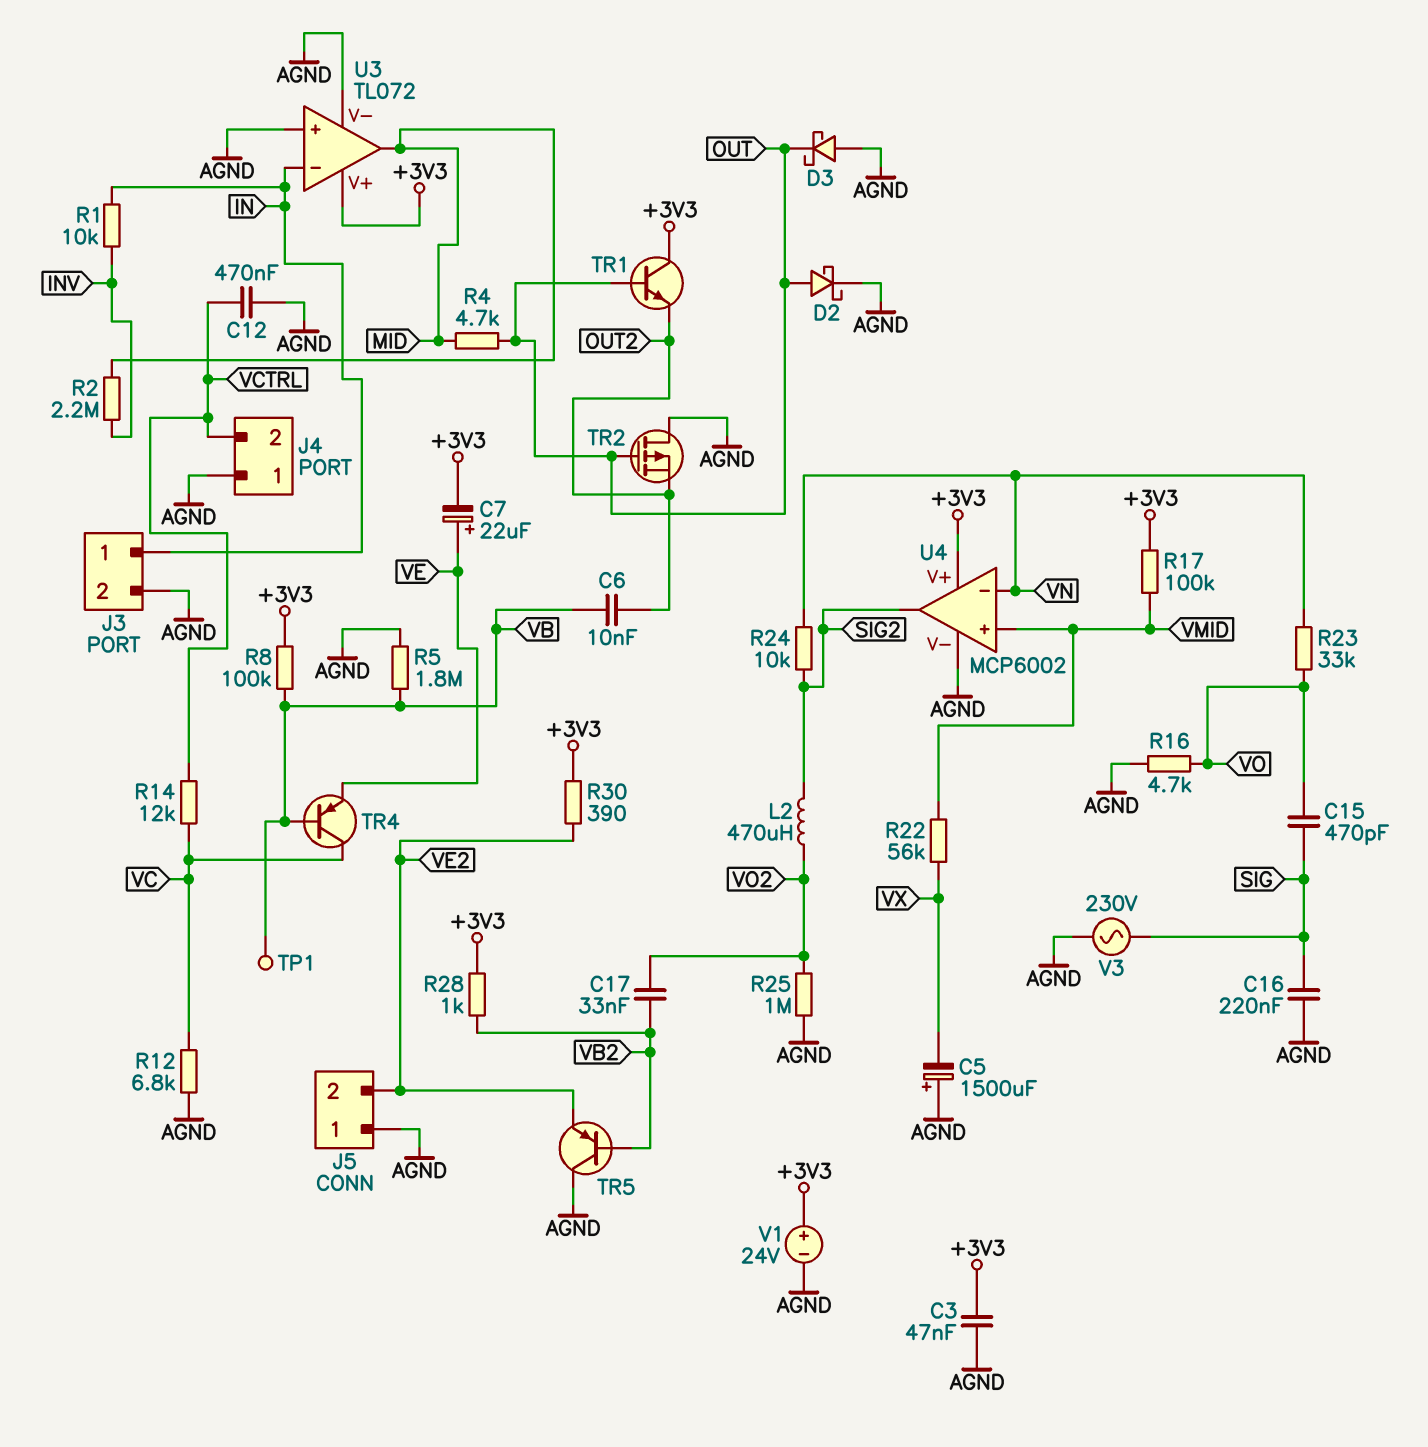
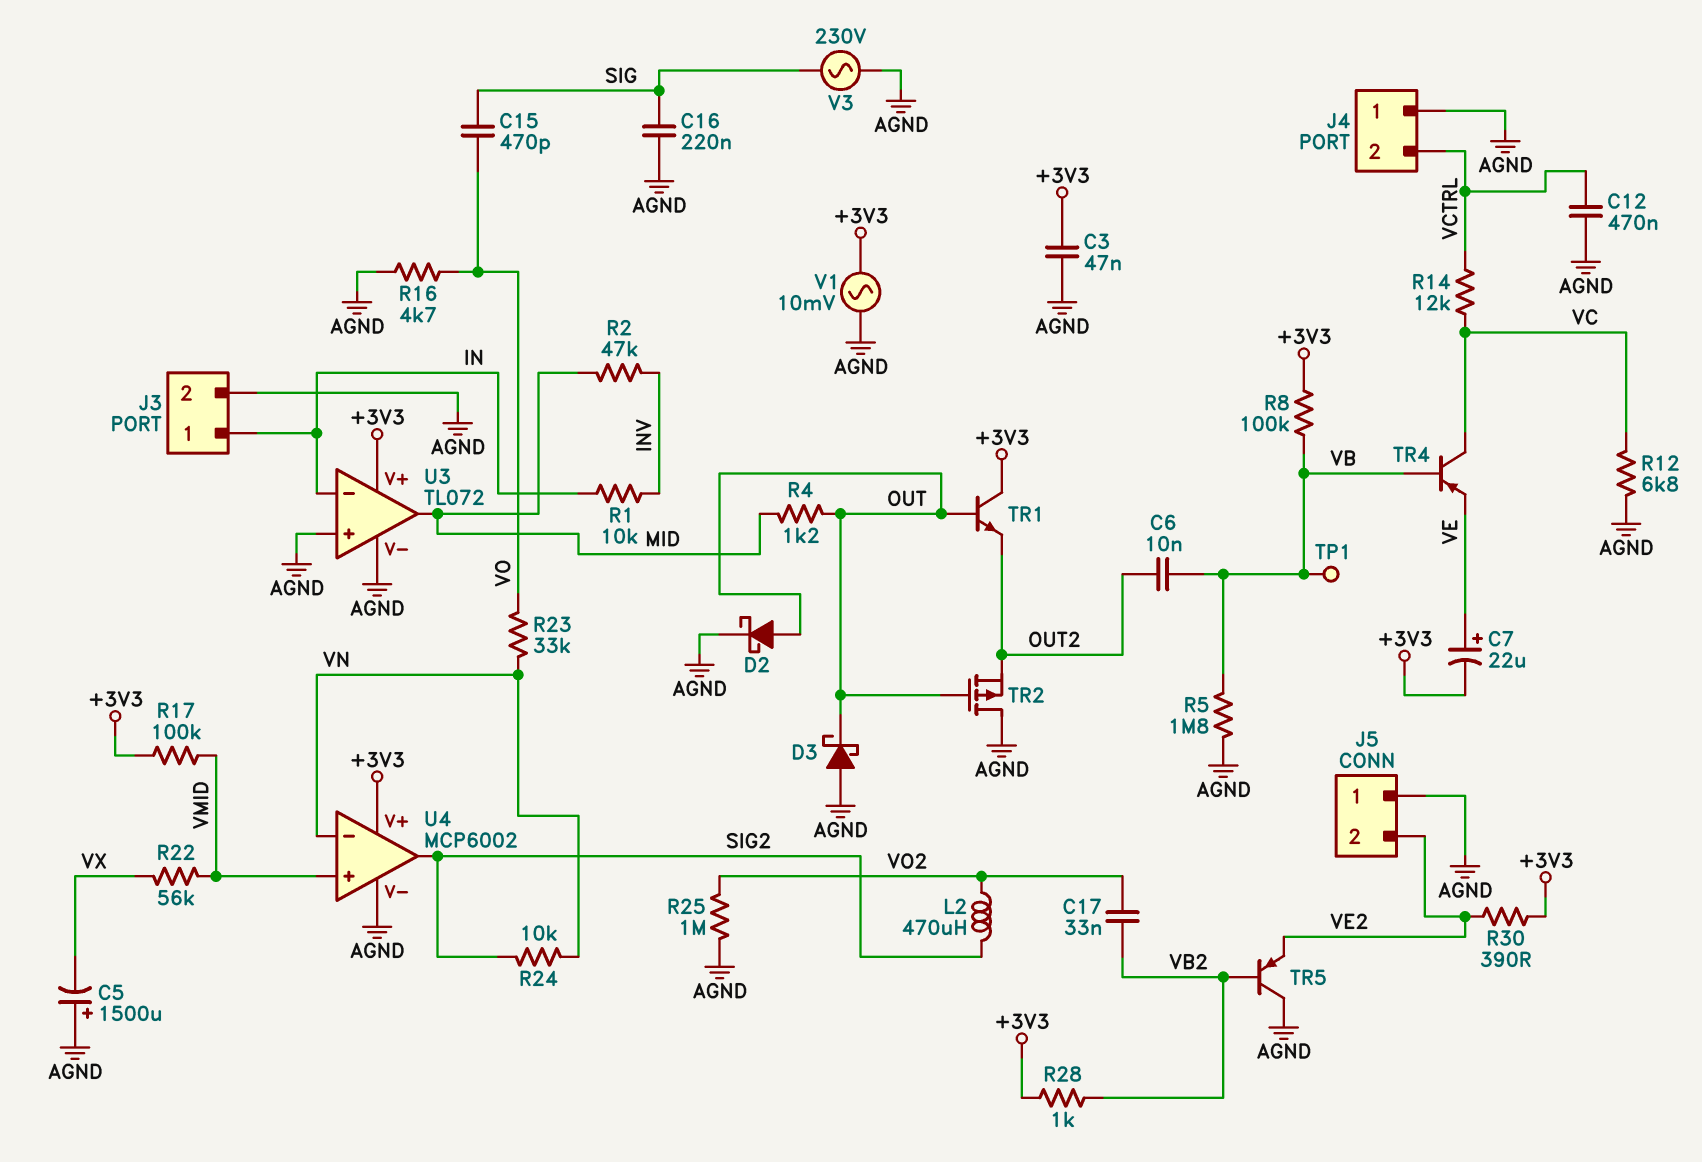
R2: 2.2M (INV, MID) -> 47k (INV, MID)
R4: 4.7k (MID, OUT) -> 1.2k (MID, OUT)
V1: 24V (plus +3V3, minus AGND) -> AC 10mV (+3V3, AGND)

